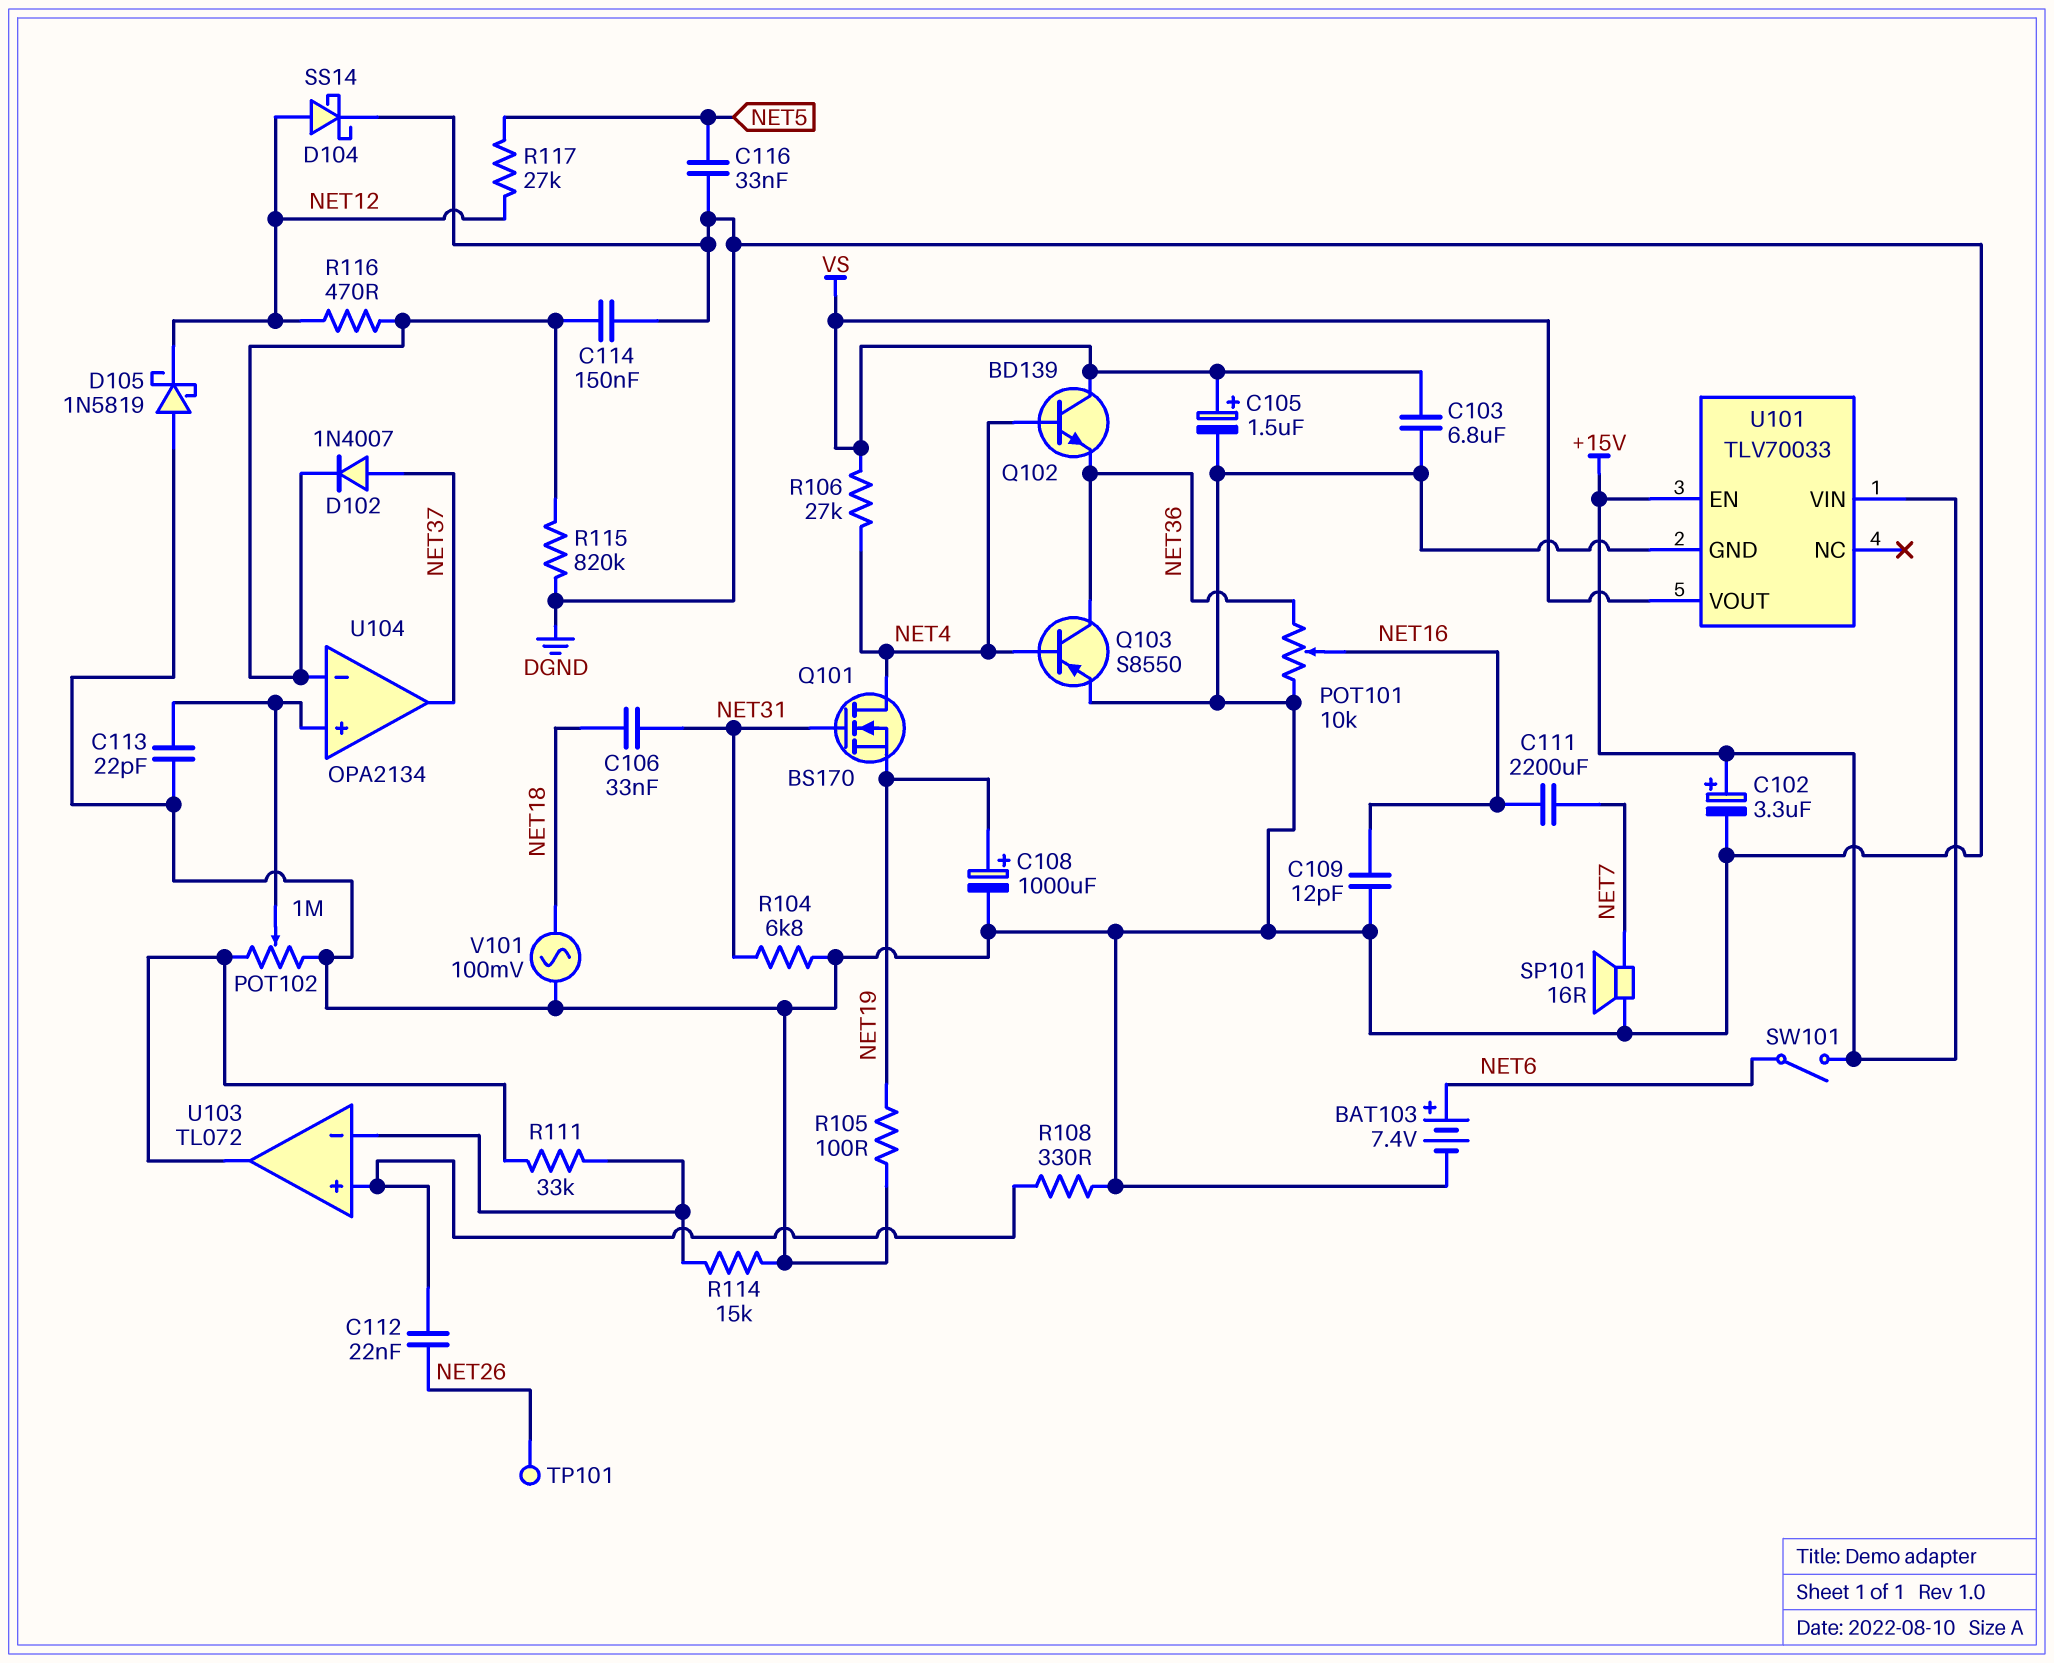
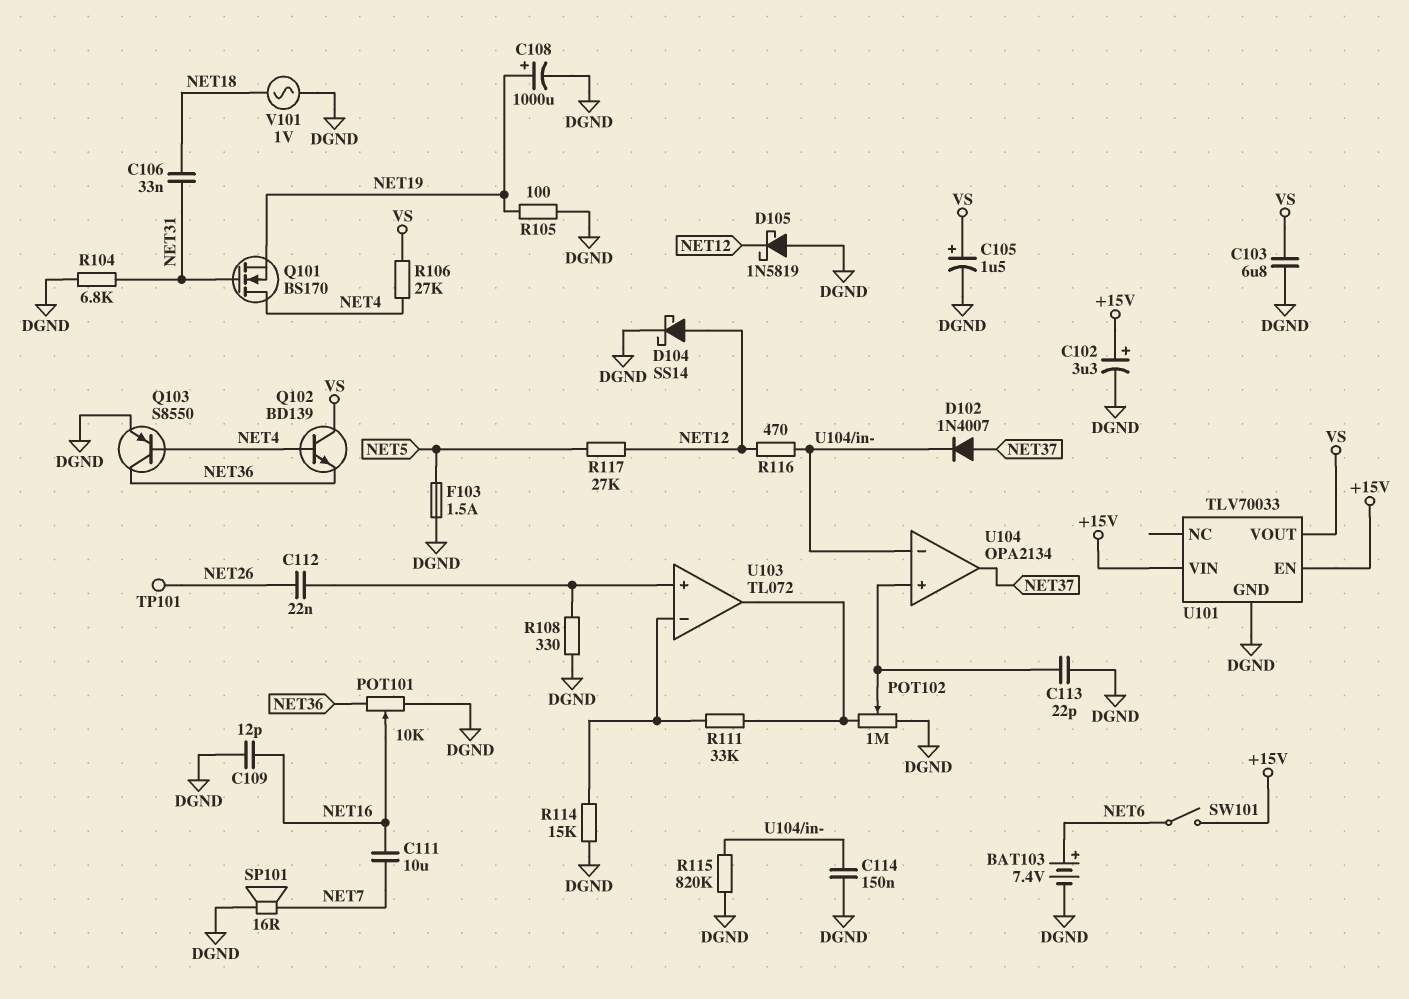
C111: 2200uF (NET7, NET16) -> 10uF (NET7, NET16)
C116: 33nF (DGND, NET5) -> none
F103: none -> 1.5A (DGND, NET5)
V101: AC 100mV (DGND, NET18) -> AC 1V (DGND, NET18)

